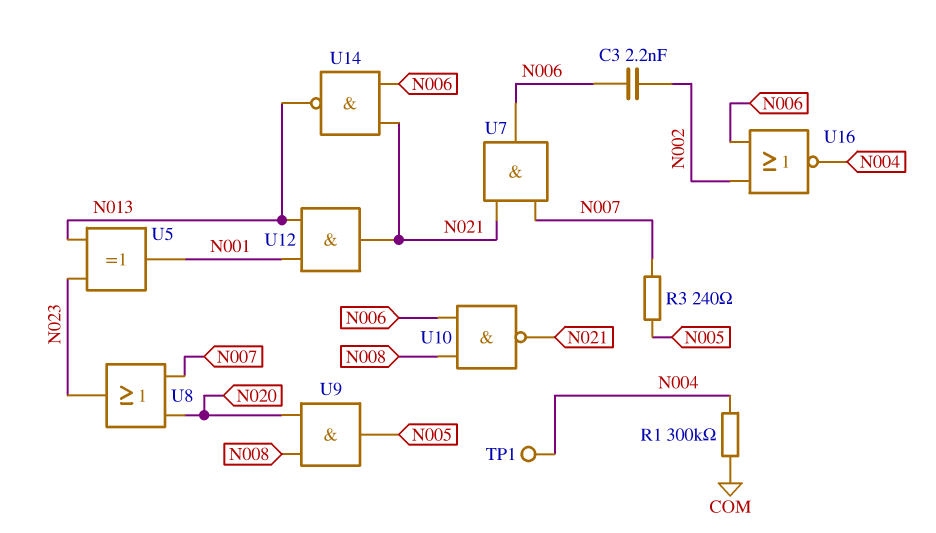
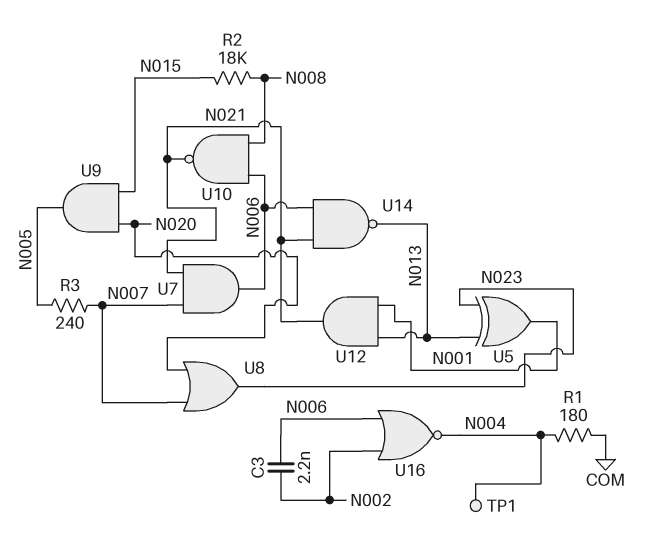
R1: 300k (COM, N004) -> 180 (COM, N004)
R2: none -> 18k (N008, N015)
U9: AND (in N008, in N020, out N005) -> AND (in N015, in N020, out N005)

